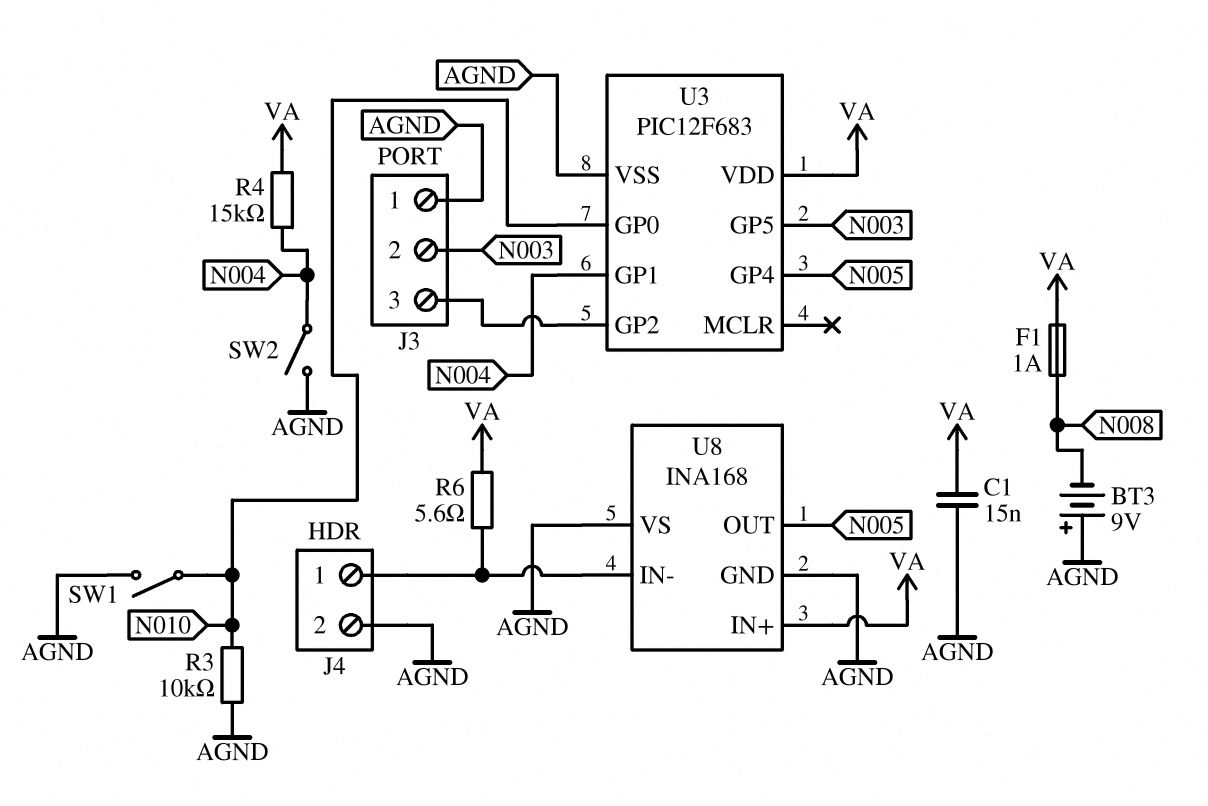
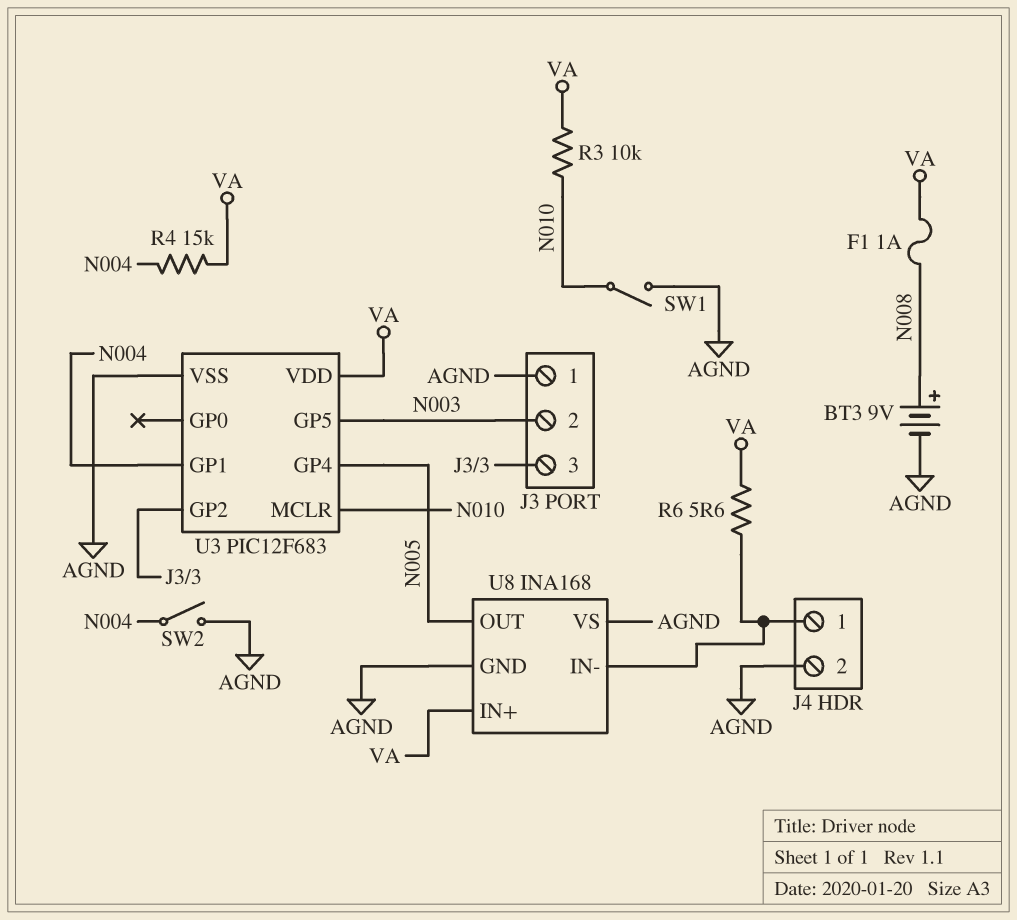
BT3: 9V (plus AGND, minus N008) -> 9V (plus N008, minus AGND)
C1: 15nF (AGND, VA) -> none
R3: 10k (AGND, N010) -> 10k (N010, VA)
U3 pin GP0: N010 -> none
U3 pin MCLR: none -> N010

